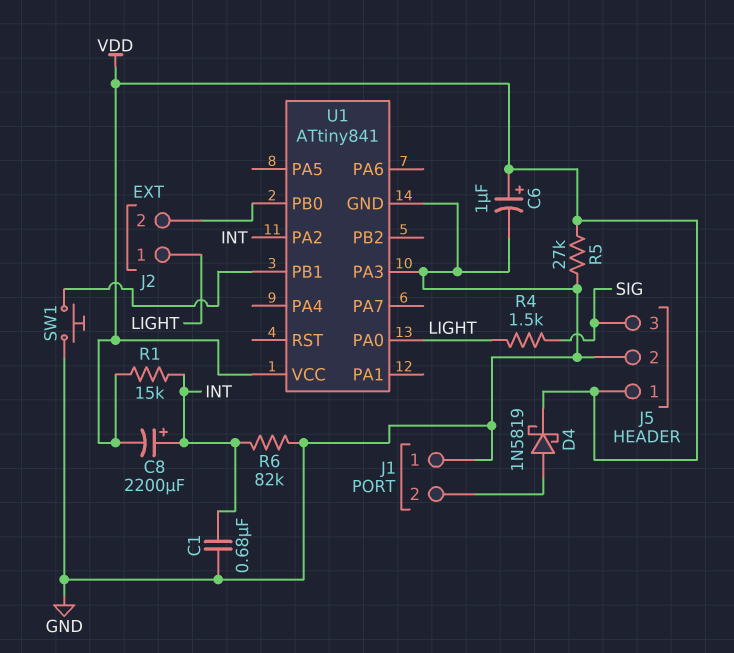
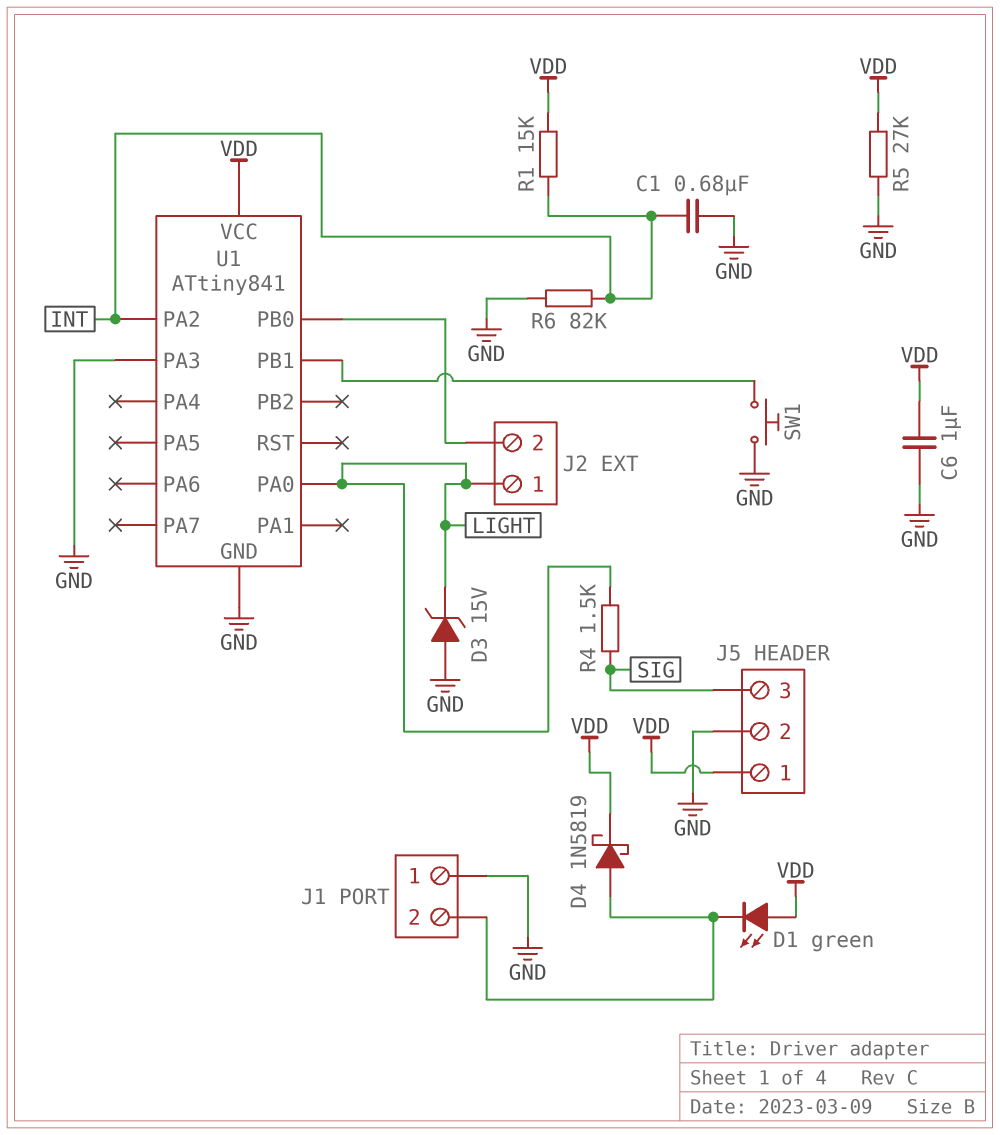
C6: 1uF (plus VDD, minus GND) -> 1uF (GND, VDD)
C8: 2200uF (plus INT, minus VDD) -> none
D1: none -> LED green (A VDD, K J1/2)
D3: none -> zener 15V (A GND, K LIGHT)

